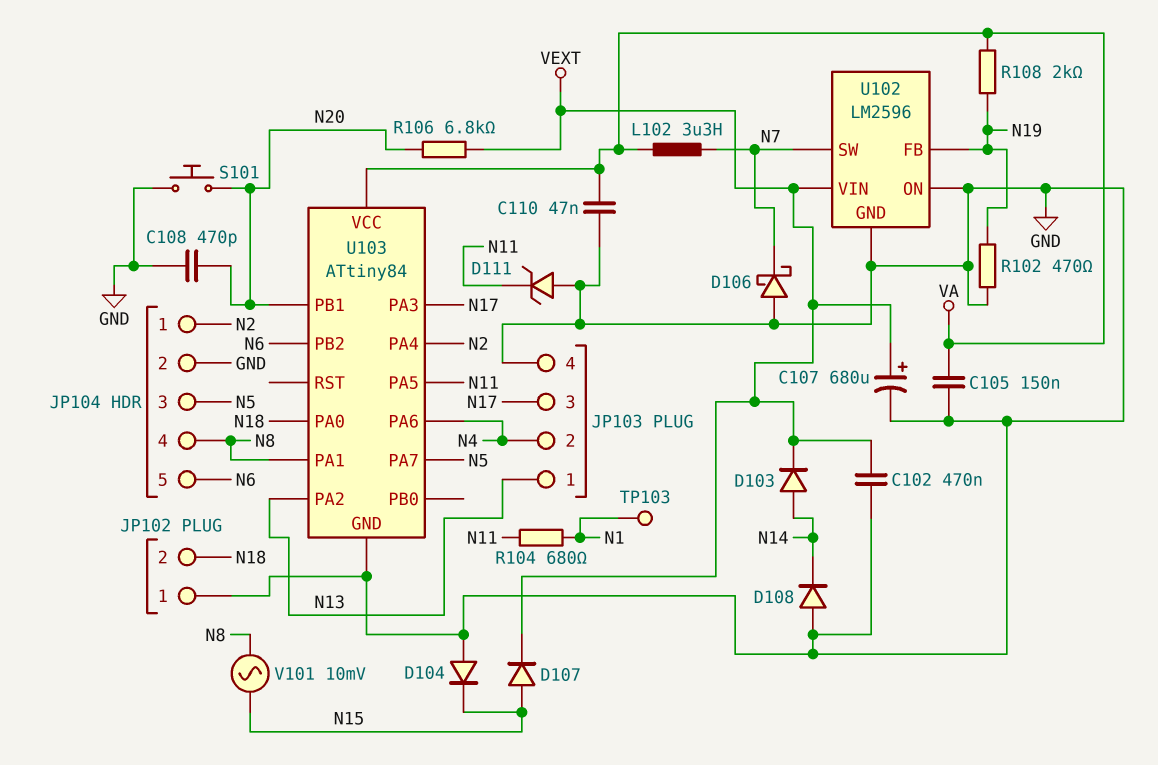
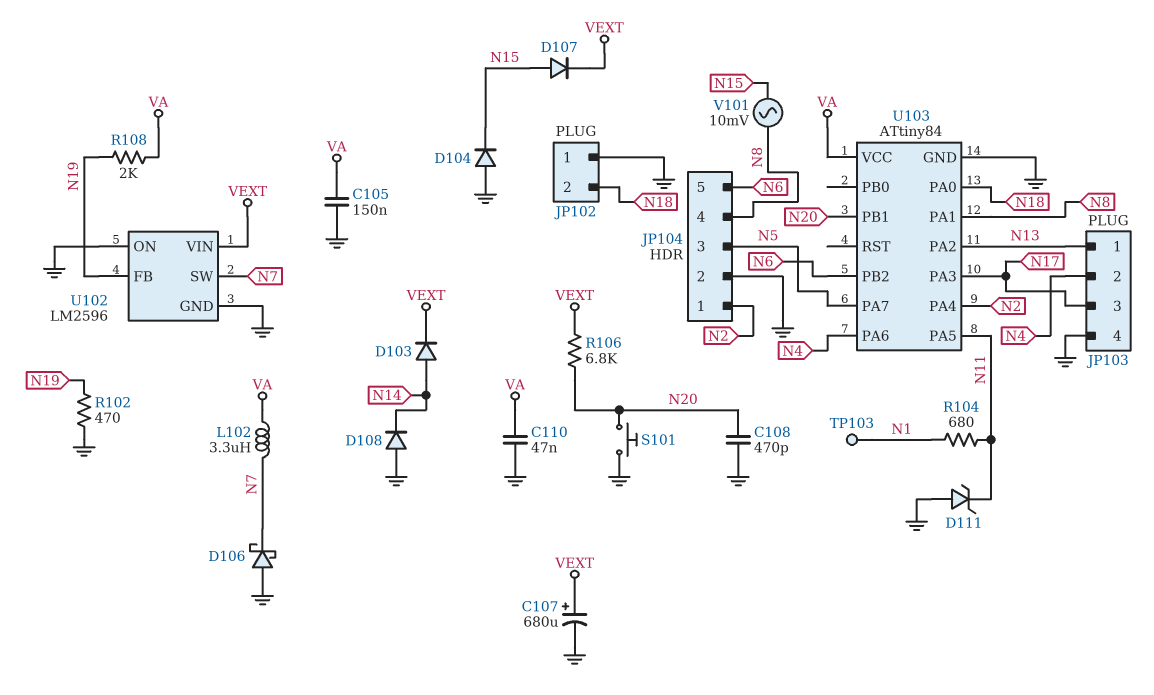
C102: 470nF (GND, VEXT) -> none

